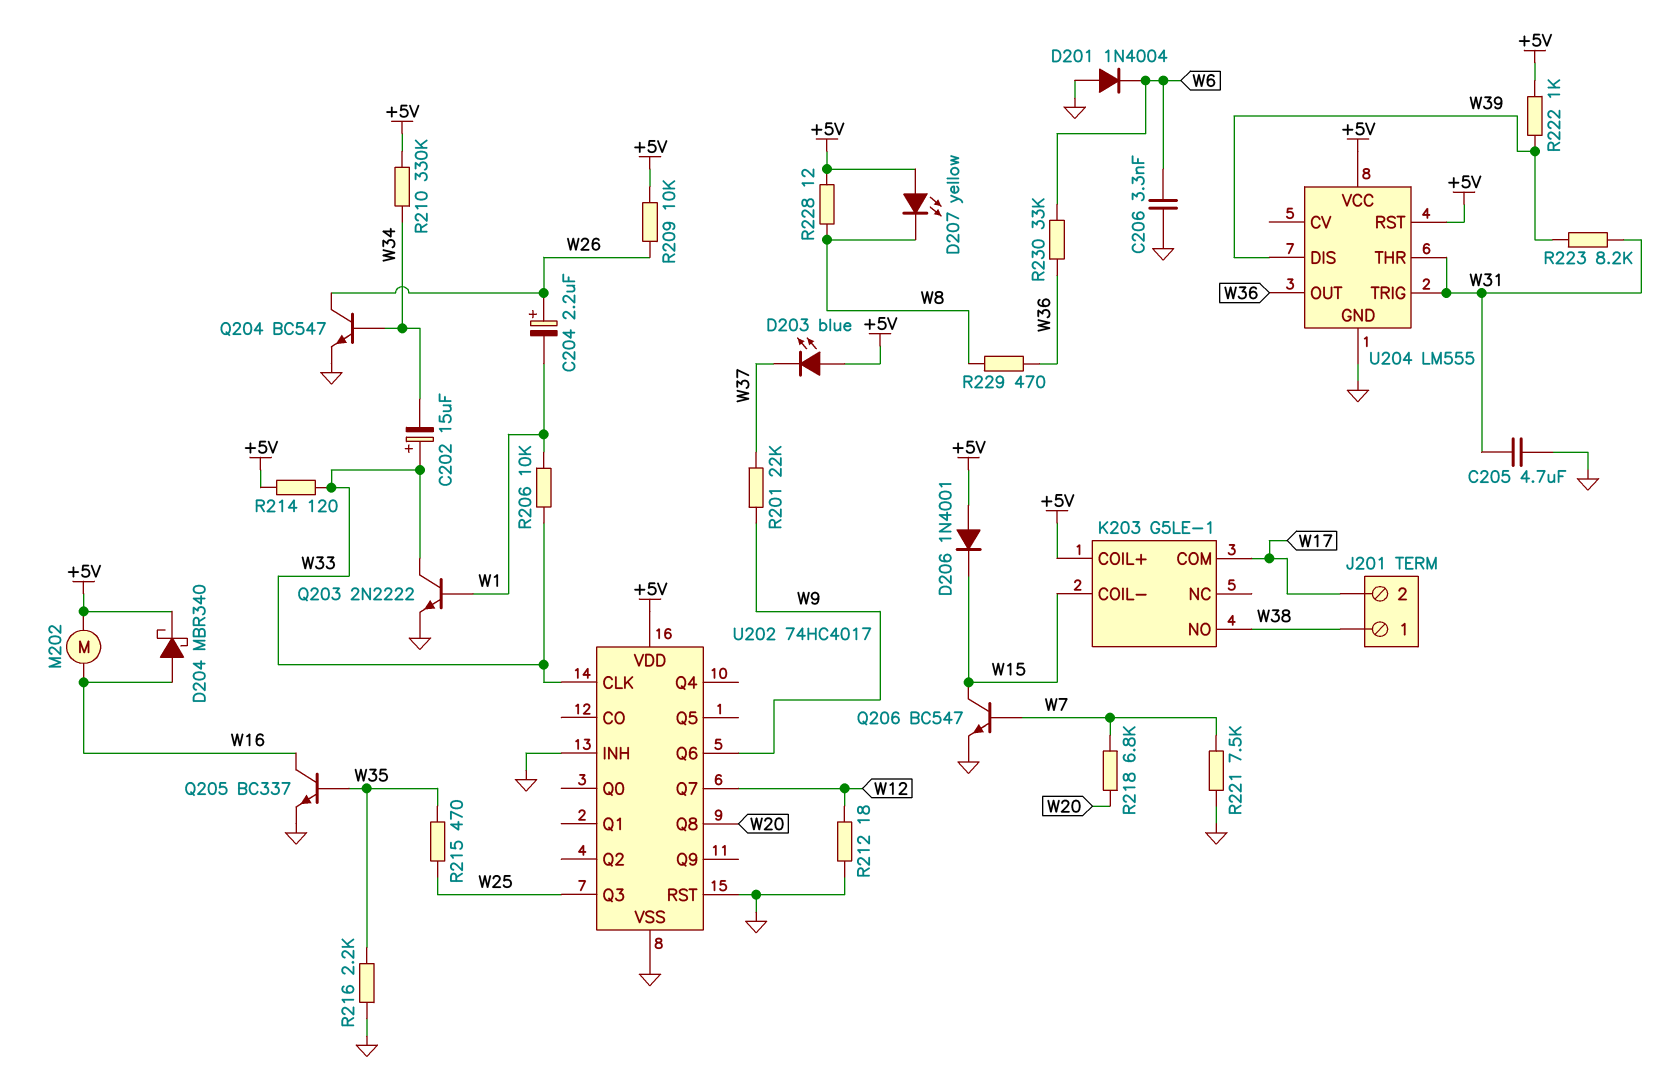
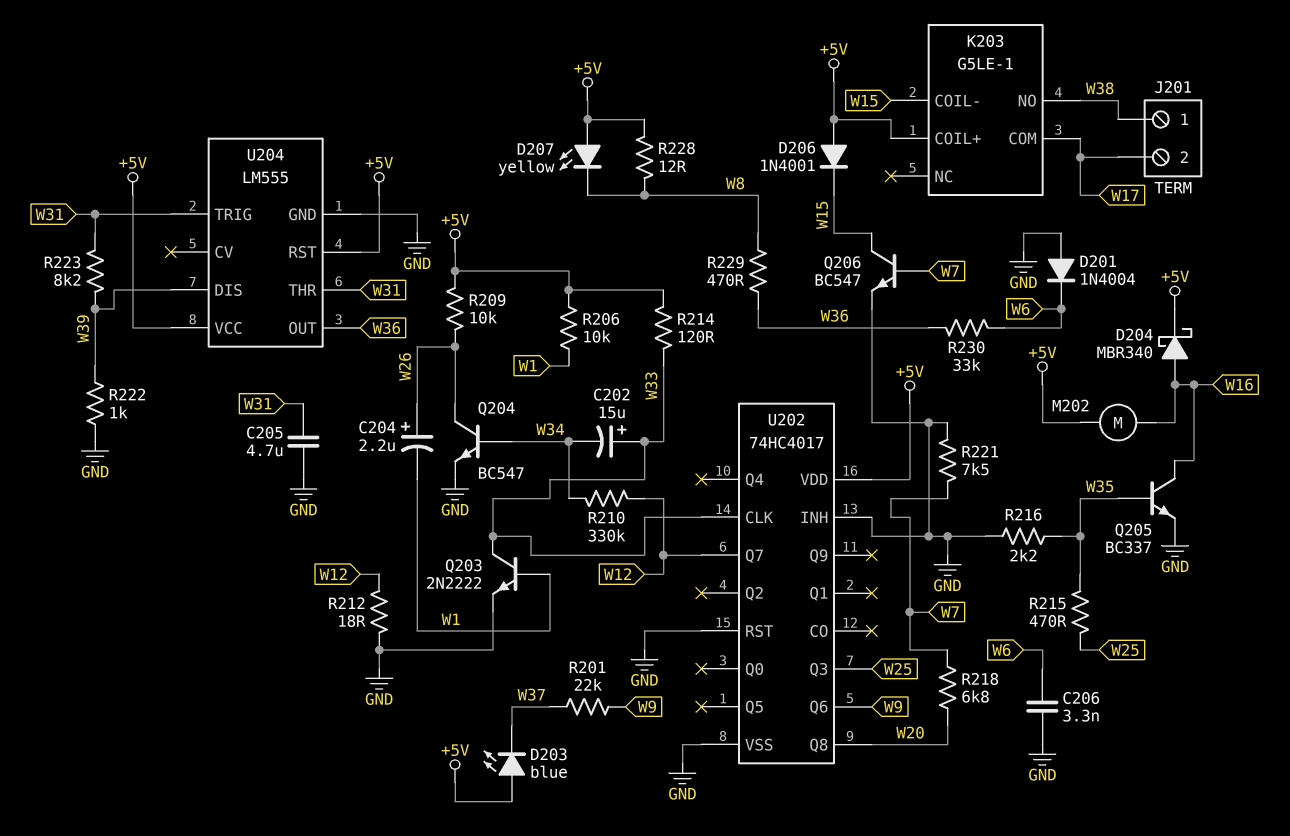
R206: 10k (W1, W33) -> 10k (+5V, W1)
R210: 330k (+5V, W34) -> 330k (W12, W34)
R222: 1k (+5V, W39) -> 1k (GND, W39)

